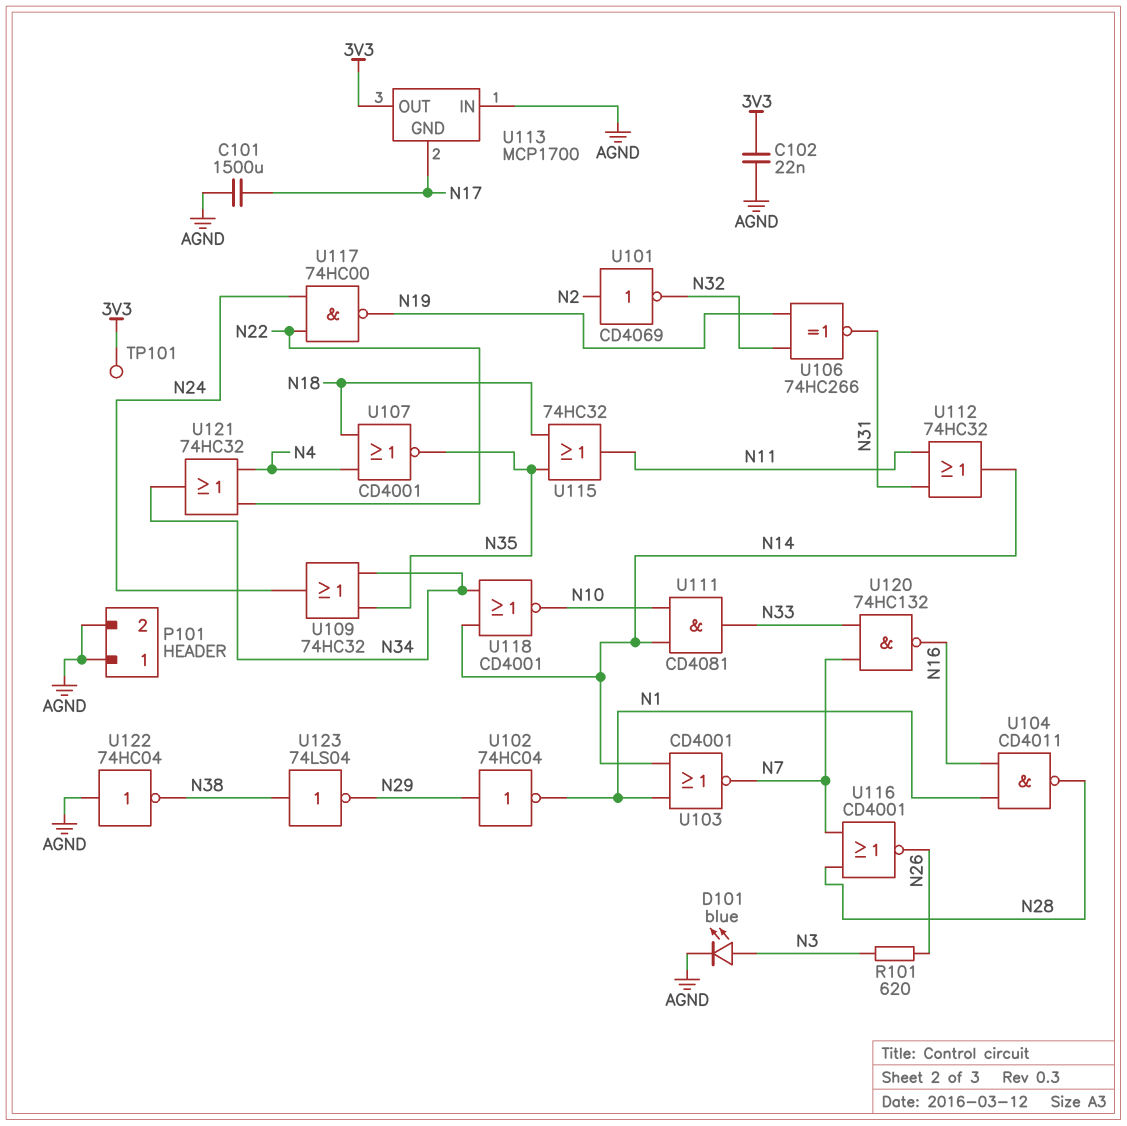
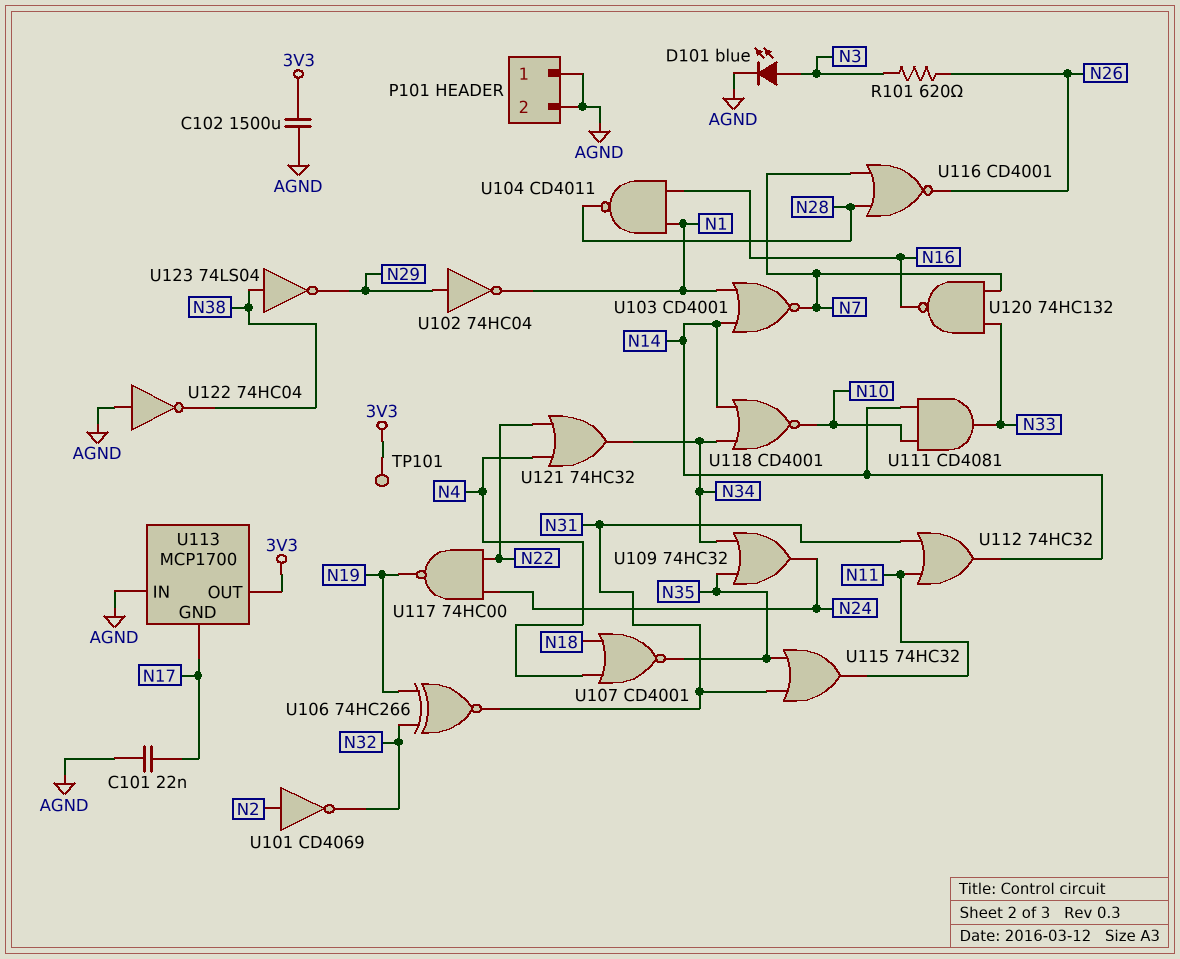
C101: 1500uF (AGND, N17) -> 22nF (AGND, N17)
C102: 22nF (3V3, AGND) -> 1500uF (3V3, AGND)
U115: OR 74HC32 (in N18, in N35, out N11) -> OR 74HC32 (in N31, in N35, out N11)

